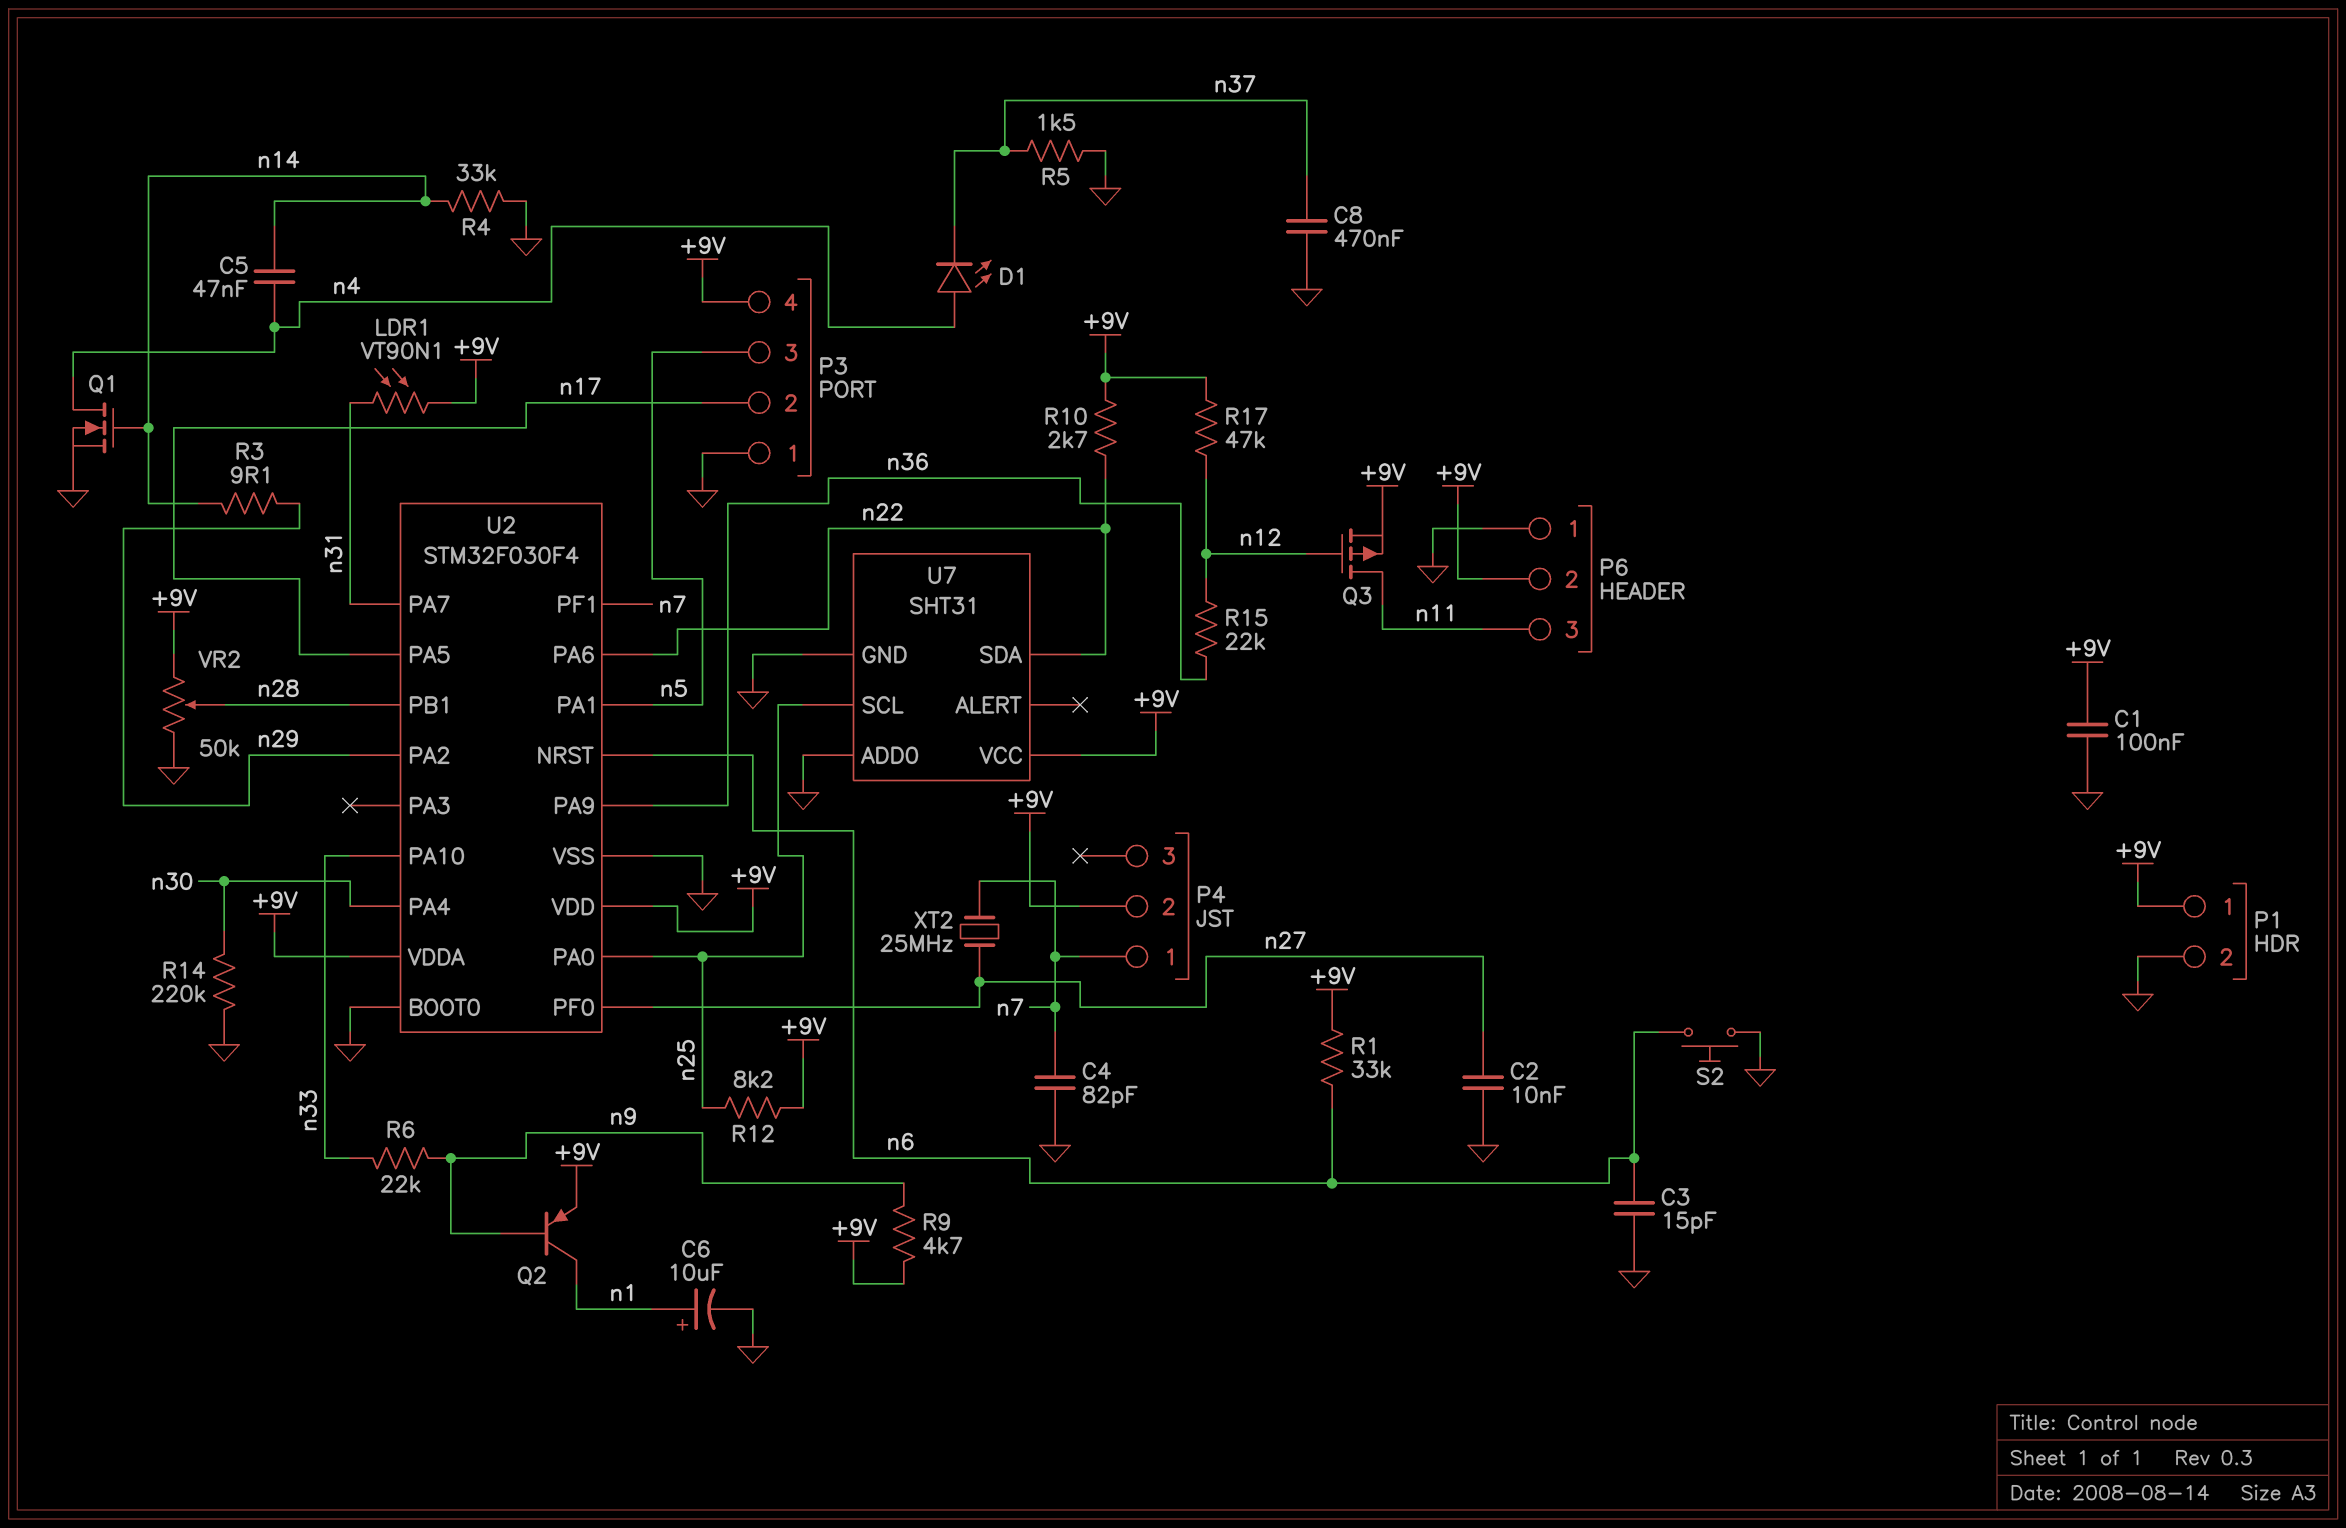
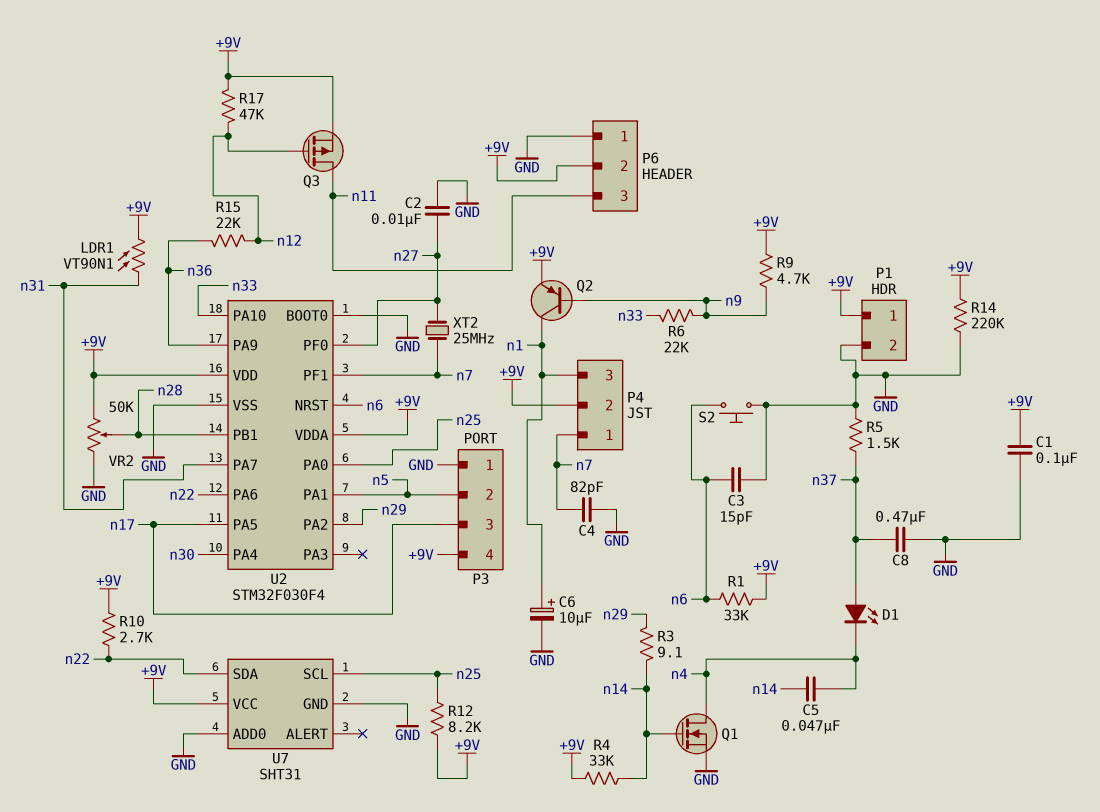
D1: LED (A n4, K n37) -> LED (A n37, K n4)
P3 pin 2: n17 -> n5
P3 pin 3: n5 -> n17
P4 pin 3: none -> n1
R4: 33k (GND, n14) -> 33k (+9V, n14)
R14: 220k (GND, n30) -> 220k (+9V, GND)

